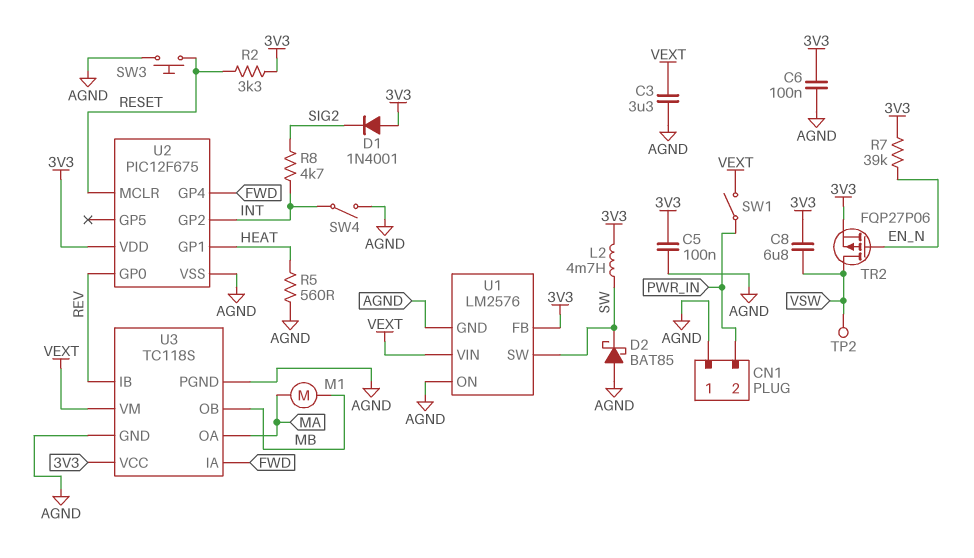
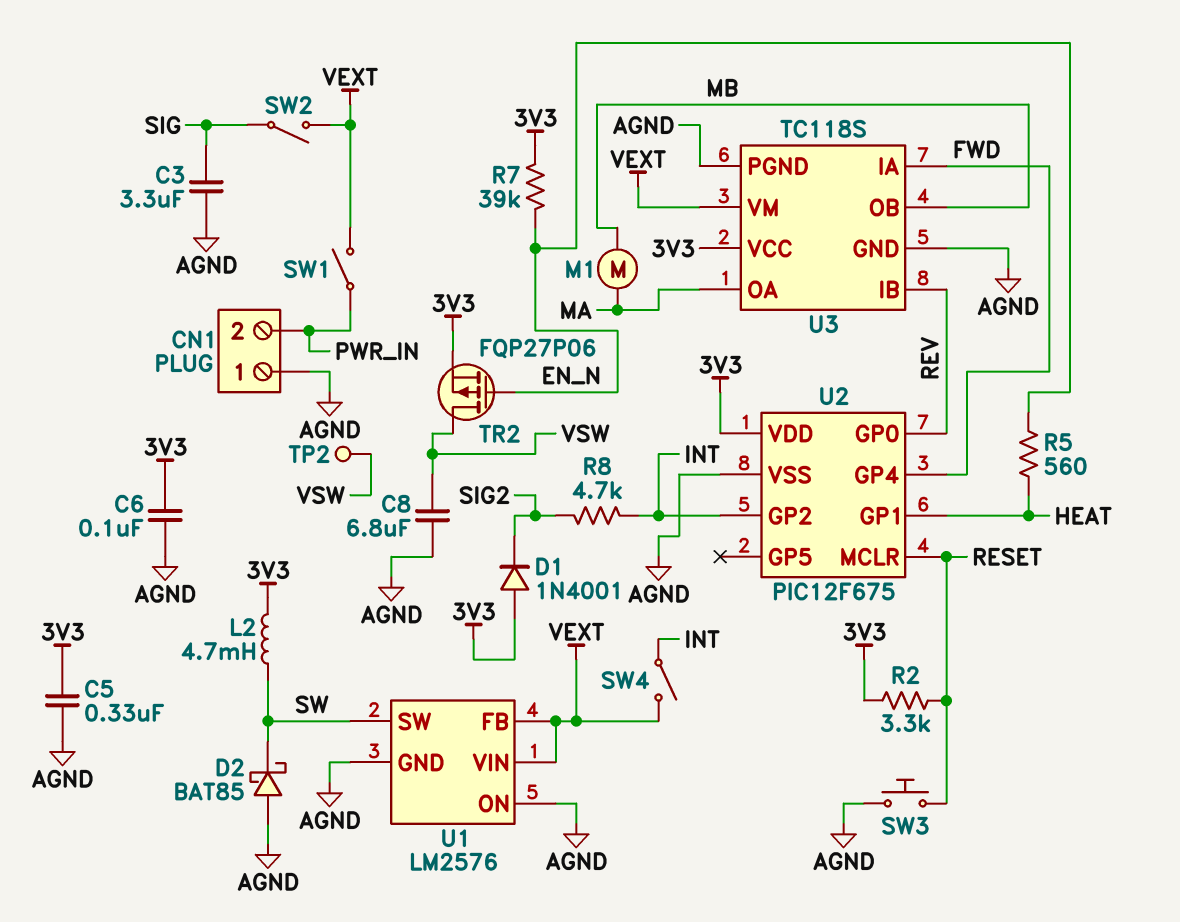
C3: 3.3uF (AGND, VEXT) -> 3.3uF (AGND, SIG)
C5: 100nF (3V3, AGND) -> 330nF (3V3, AGND)
C8: 6.8uF (3V3, VSW) -> 6.8uF (AGND, VSW)
R5: 560 (AGND, HEAT) -> 560 (EN_N, HEAT)
SW2: none -> switch (SIG, VEXT)
SW4: switch (AGND, INT) -> switch (INT, VEXT)
U1 pin FB: 3V3 -> VEXT

